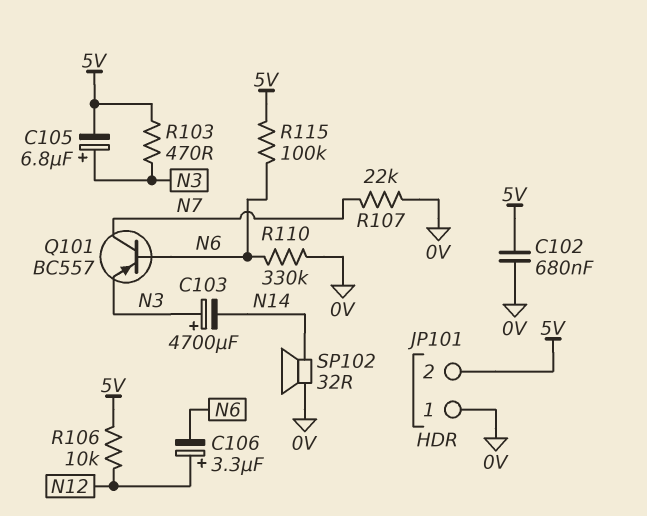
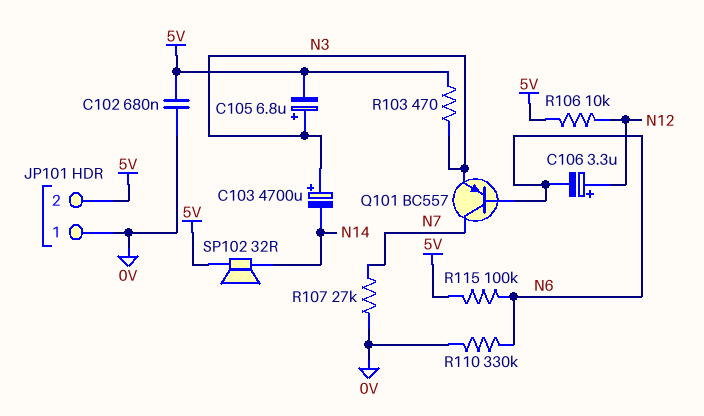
R107: 22k (0V, N7) -> 27k (0V, N7)
SP102: speaker 32R (0V, N14) -> speaker 32R (5V, N14)

